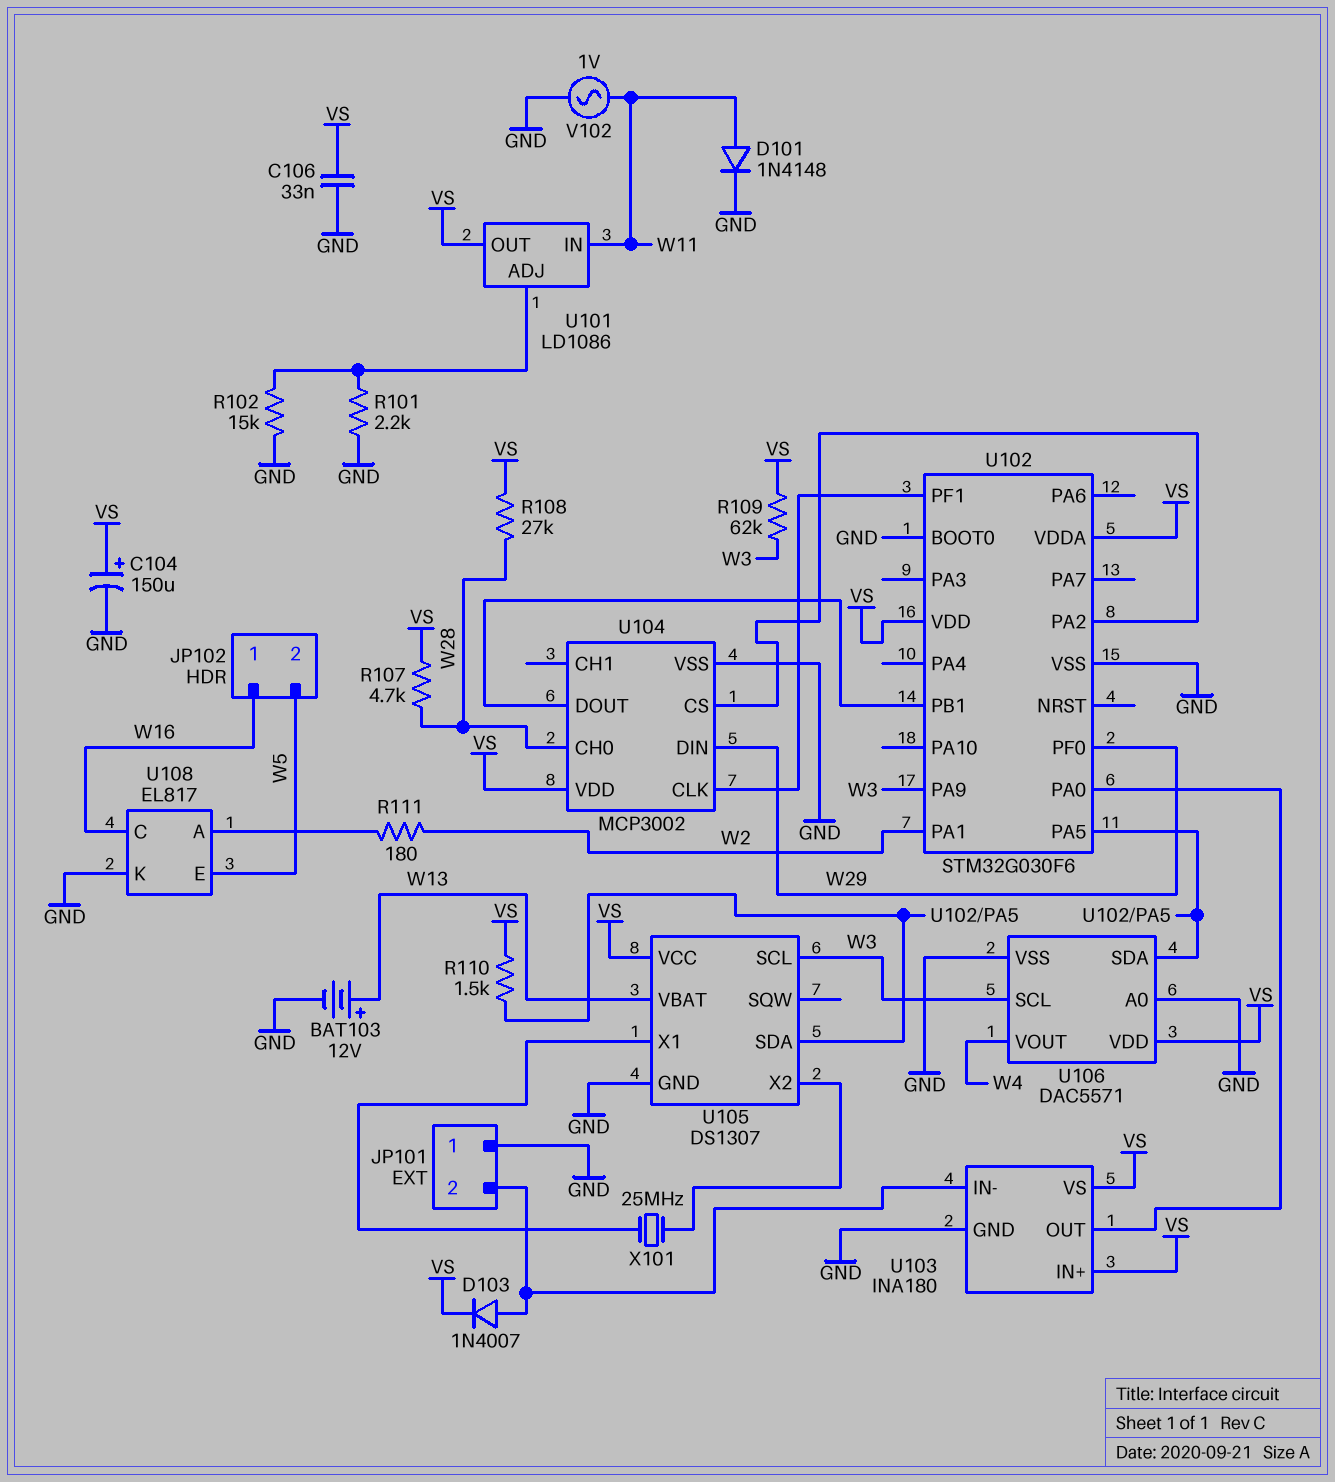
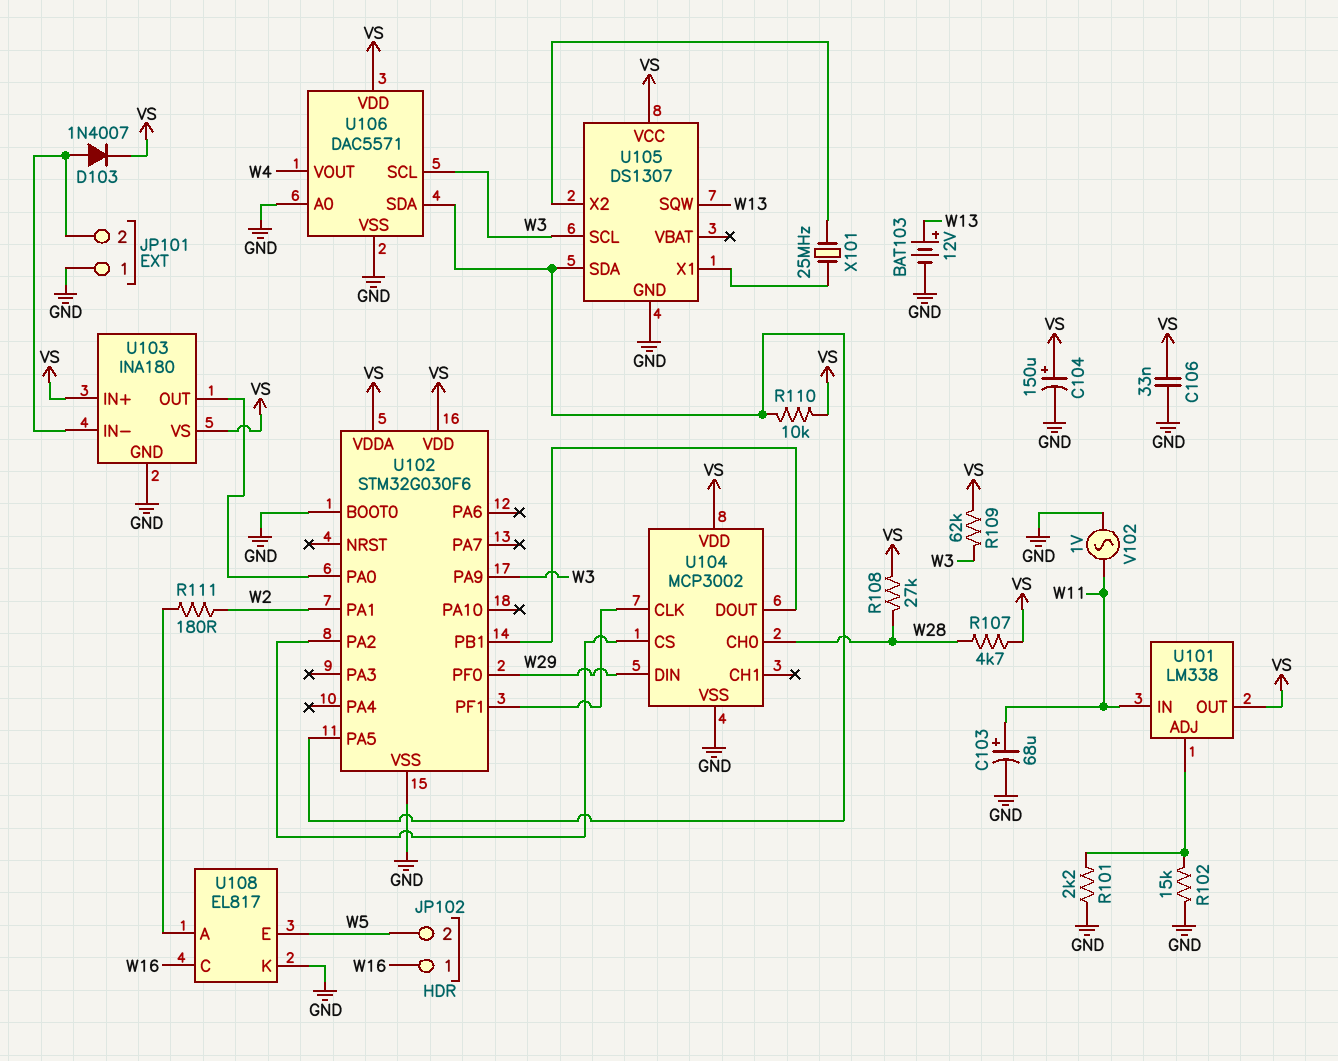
C103: none -> 68uF (plus W11, minus GND)
D101: diode 1N4148 (A W11, K GND) -> none
R110: 1.5k (U102/PA5, VS) -> 10k (U102/PA5, VS)
U101: LD1086 -> LM338
U105 pin SQW: none -> W13
U105 pin VBAT: W13 -> none

